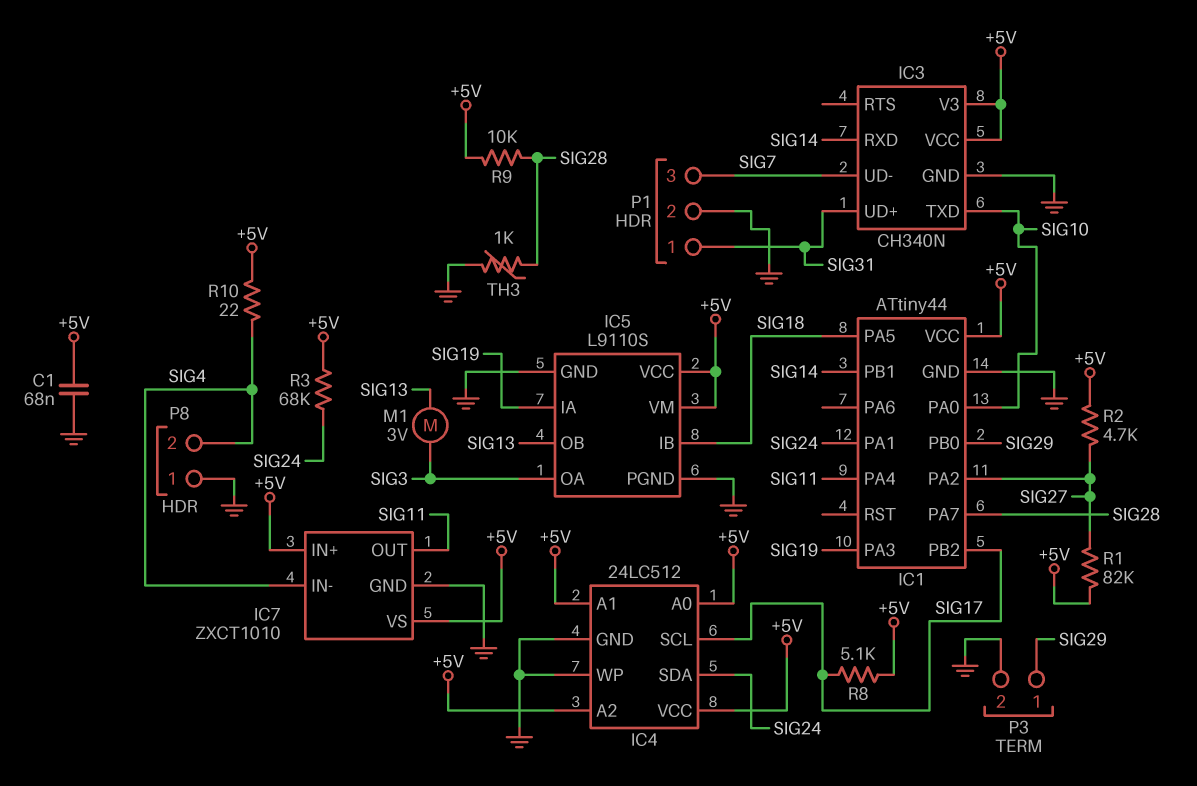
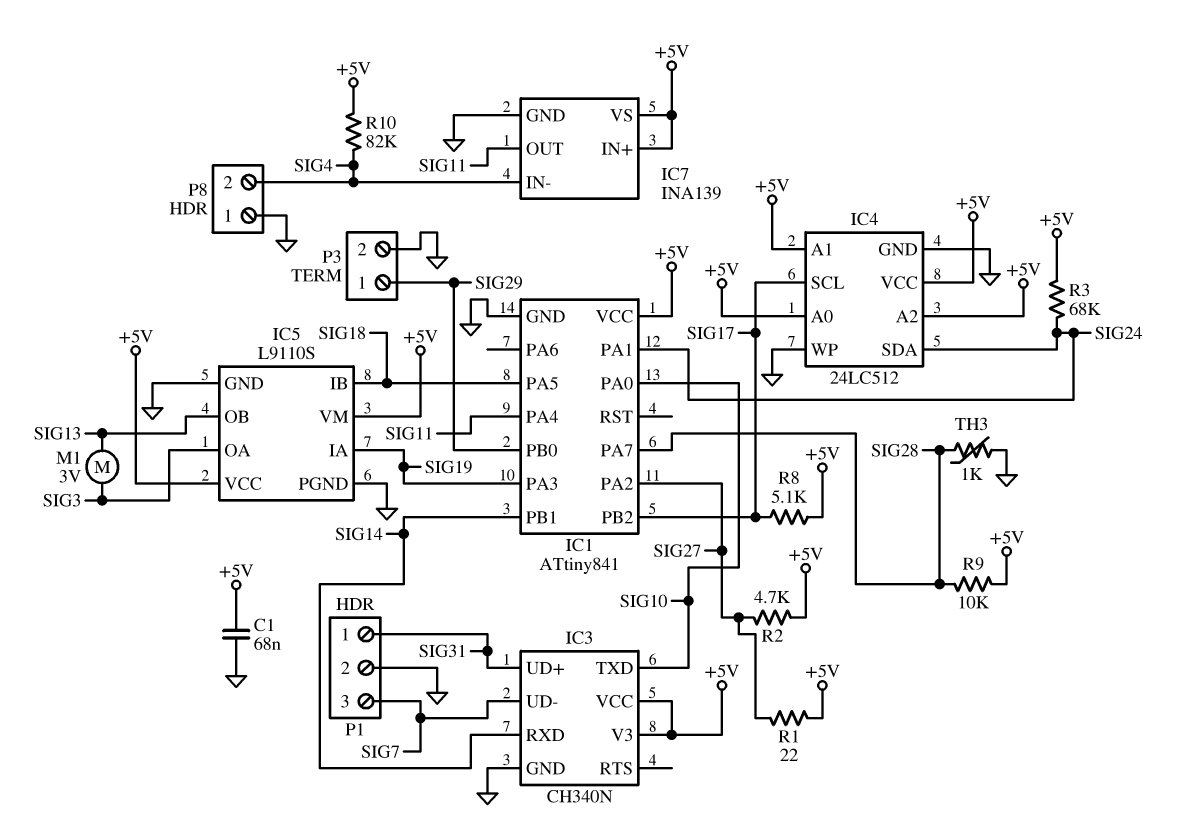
IC1: ATtiny44 -> ATtiny841
IC7: ZXCT1010 -> INA139
R1: 82k (+5V, SIG27) -> 22 (+5V, SIG27)
R10: 22 (+5V, SIG4) -> 82k (+5V, SIG4)

